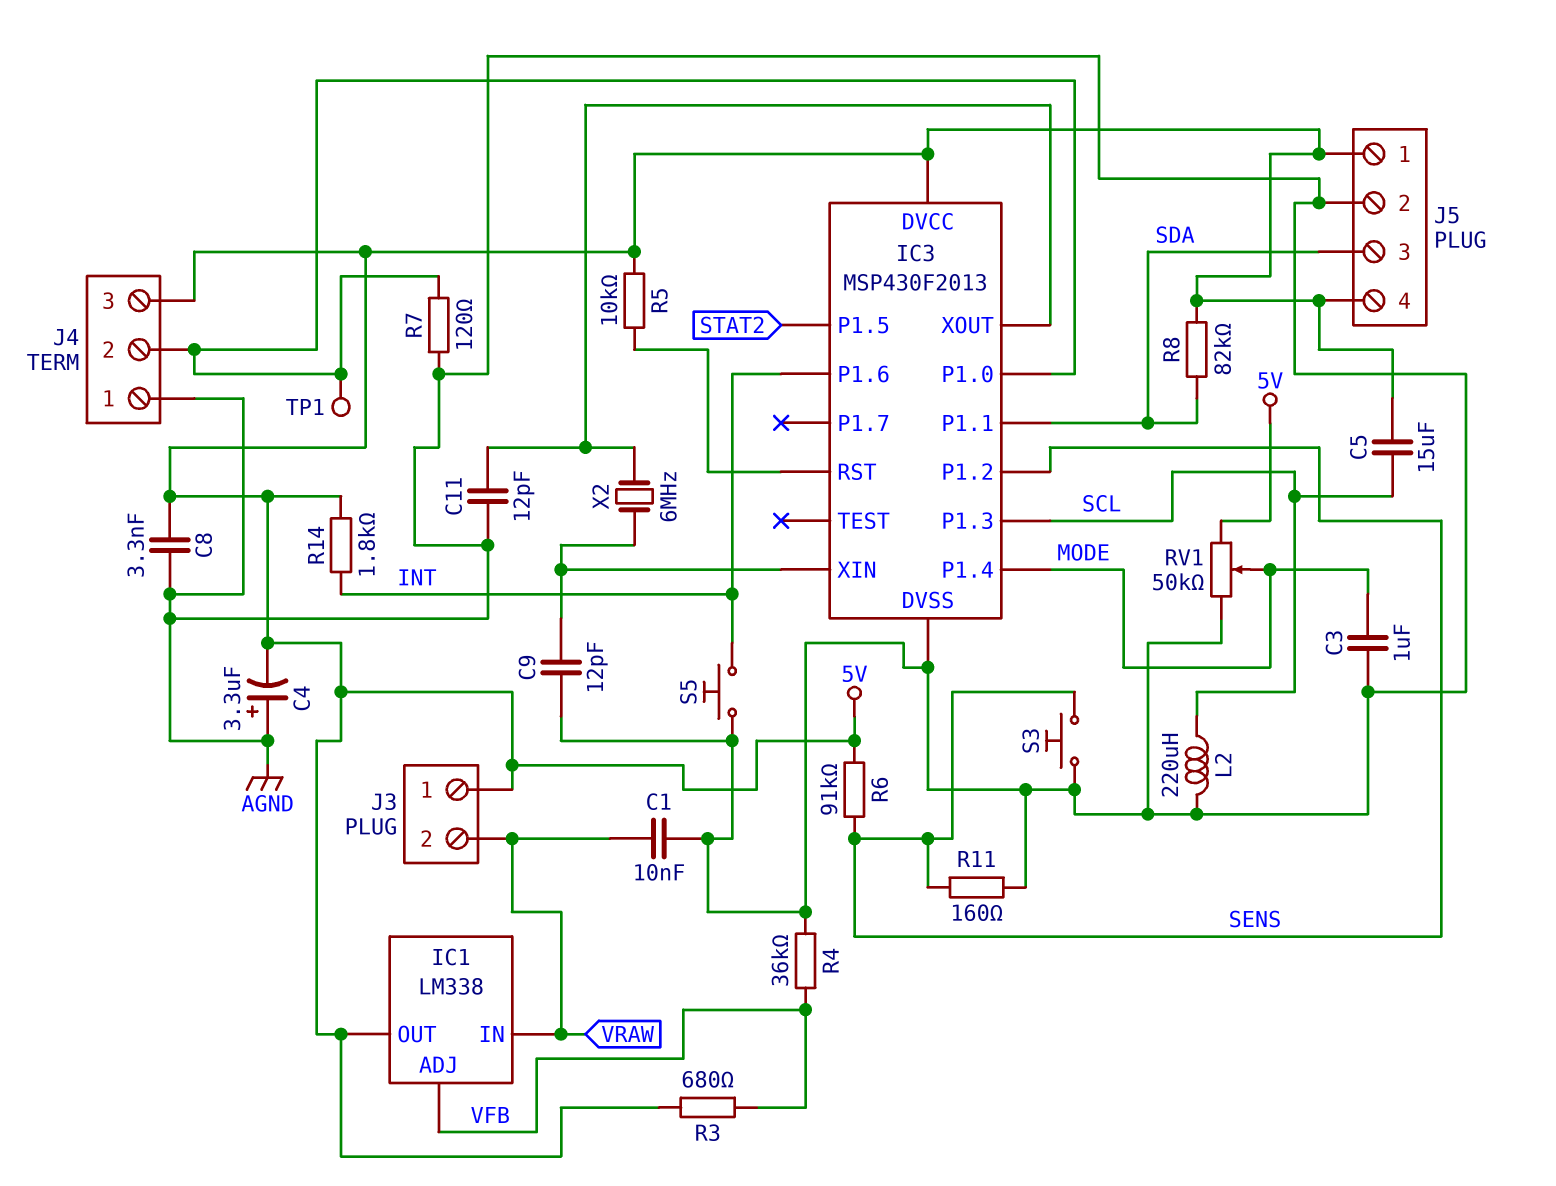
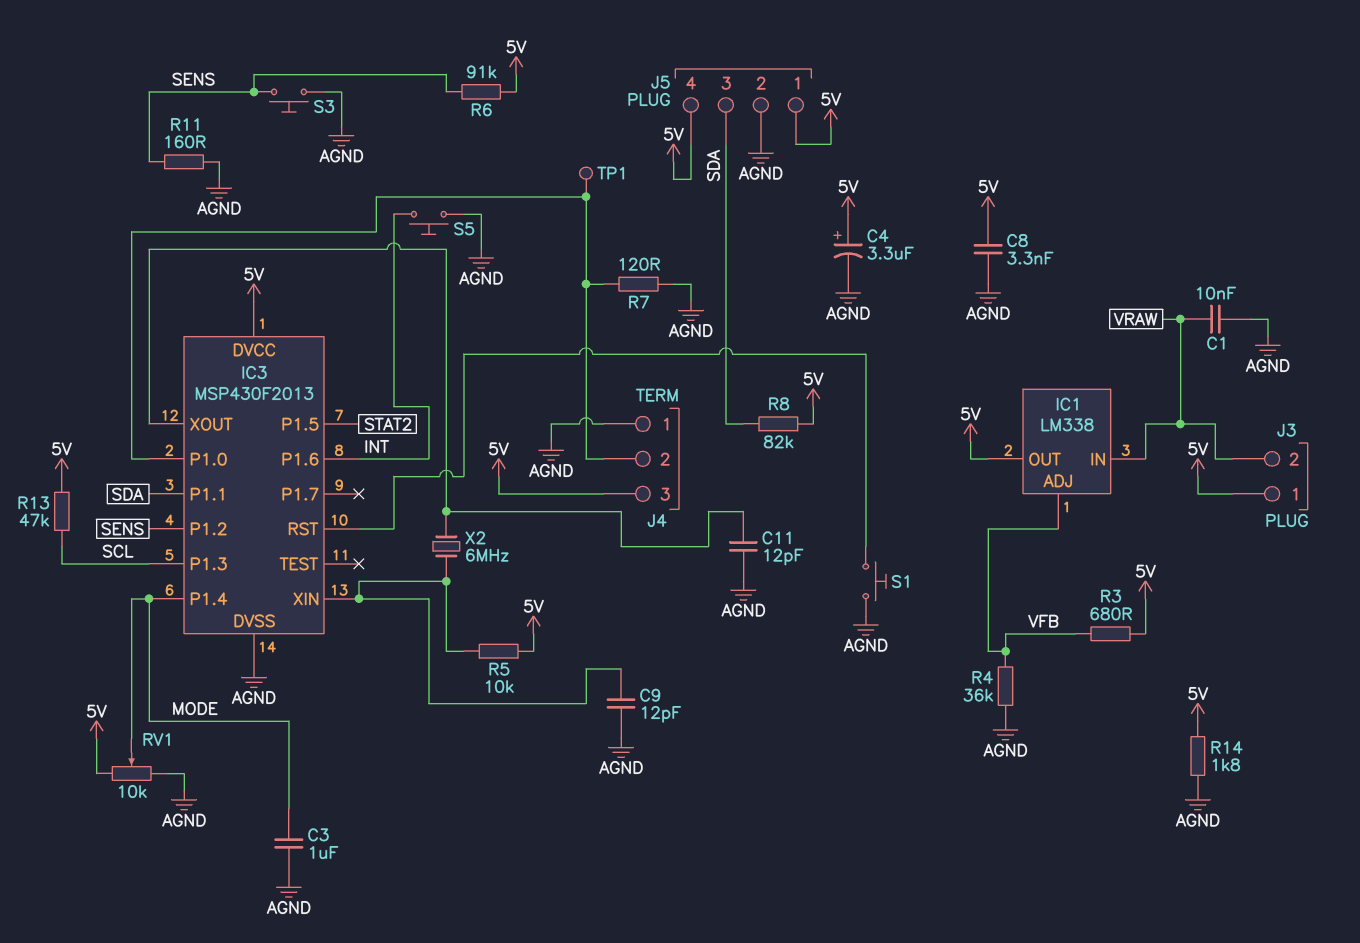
C4: 3.3uF (plus AGND, minus 5V) -> 3.3uF (plus 5V, minus AGND)
C5: 15uF (5V, SCL) -> none
L2: 220uH (AGND, SCL) -> none
R5: 10k (5V, IC3/RST) -> 10k (5V, IC3/XIN)
R13: none -> 47k (5V, SCL)
R14: 1.8k (5V, INT) -> 1.8k (5V, AGND)
RV1: 50k (5V, AGND, wiper MODE) -> 10k (5V, AGND, wiper MODE)
S1: none -> button (AGND, IC3/RST)

